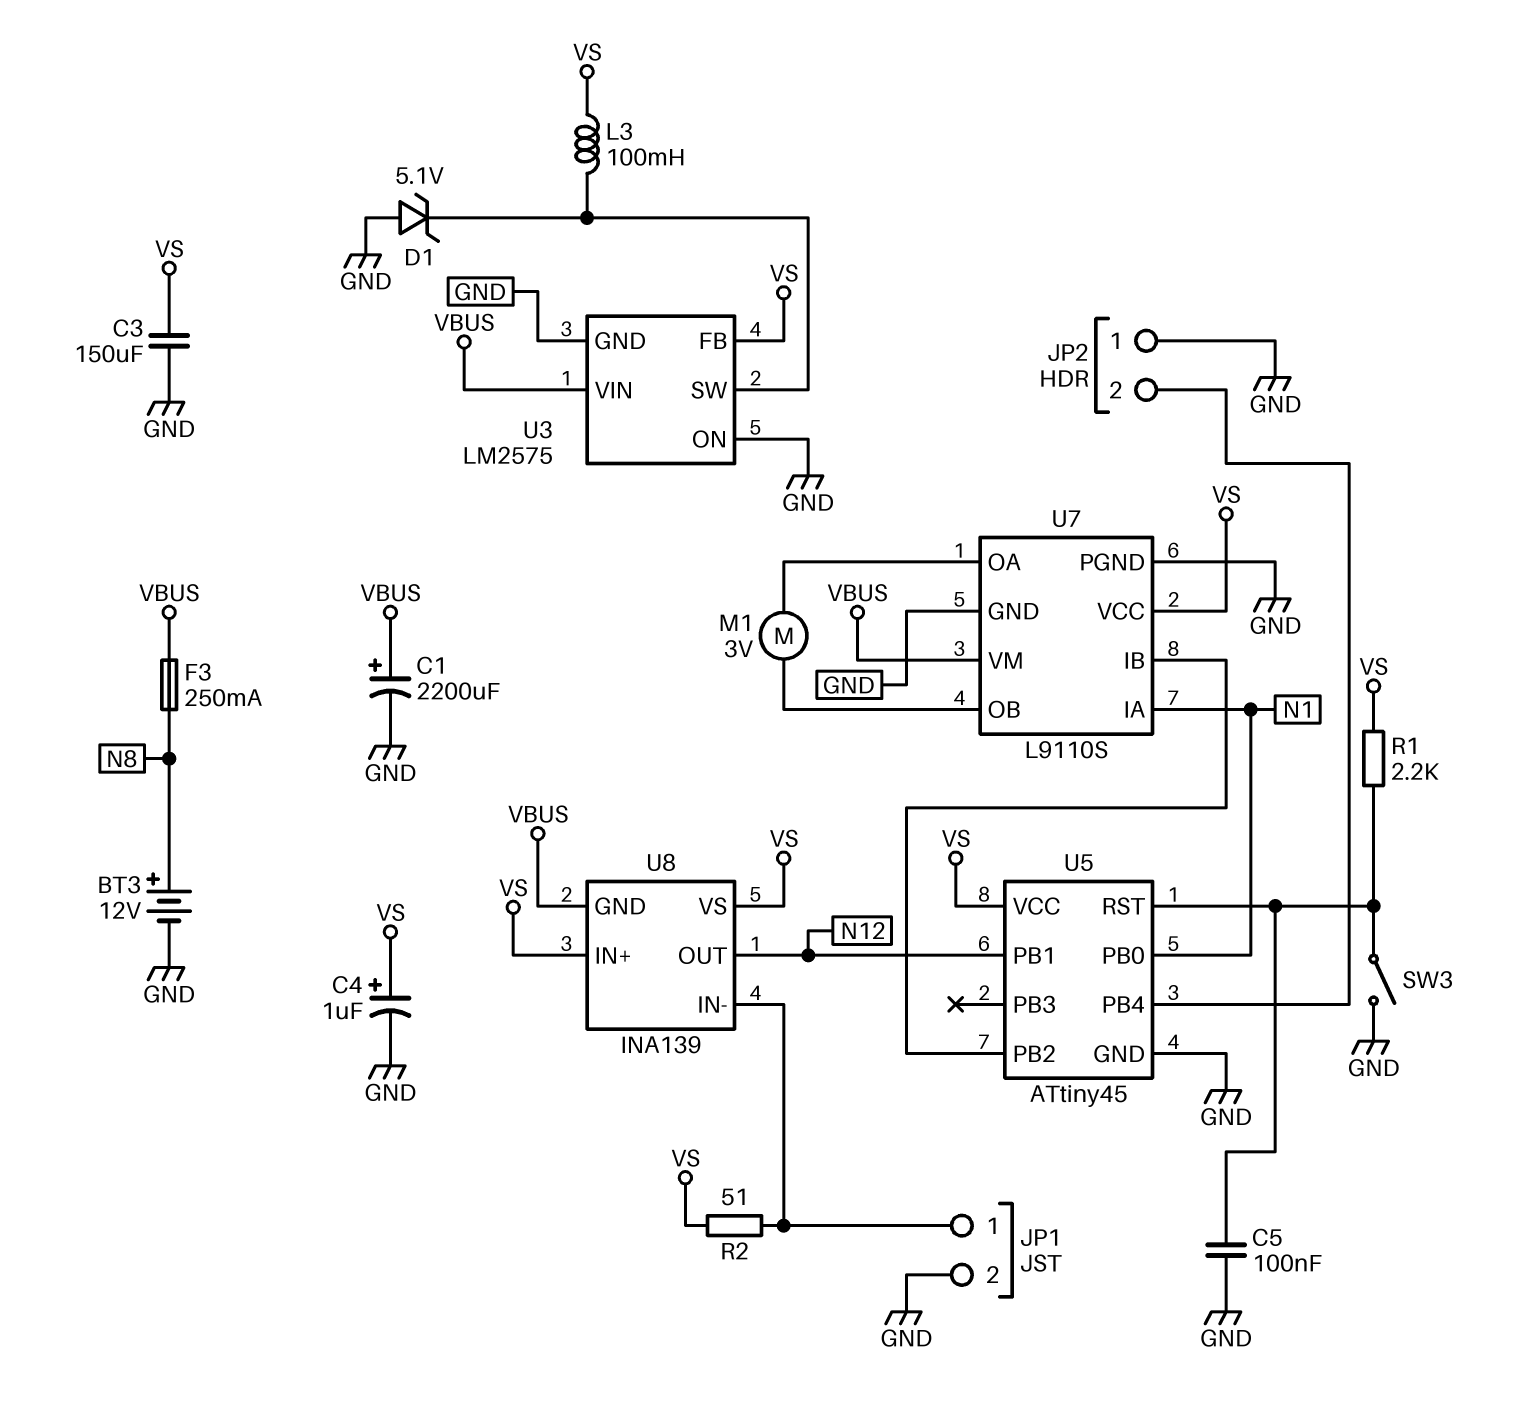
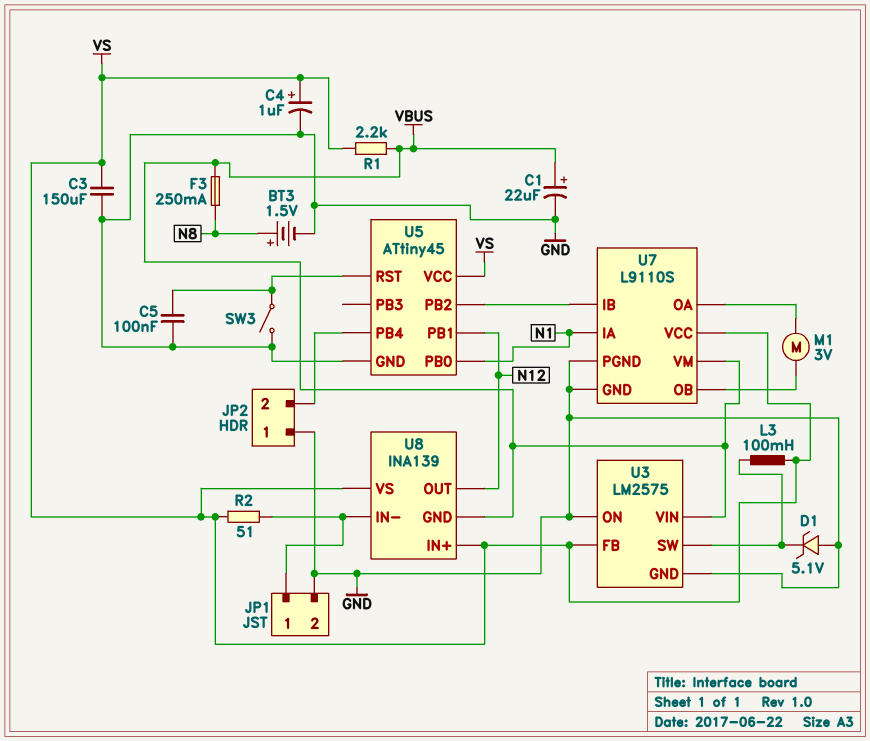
BT3: 12V (plus N8, minus GND) -> 1.5V (plus N8, minus GND)
C1: 2200uF (plus VBUS, minus GND) -> 22uF (plus VBUS, minus GND)
R1: 2.2k (U5/RST, VS) -> 2.2k (VBUS, VS)

